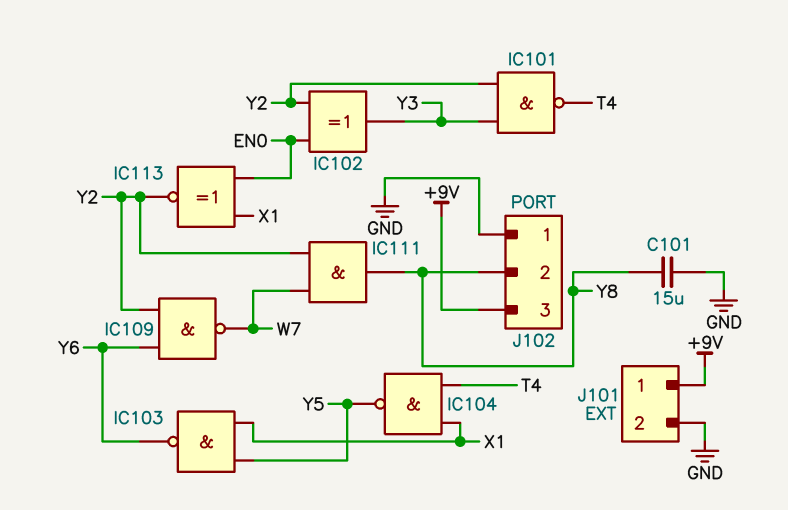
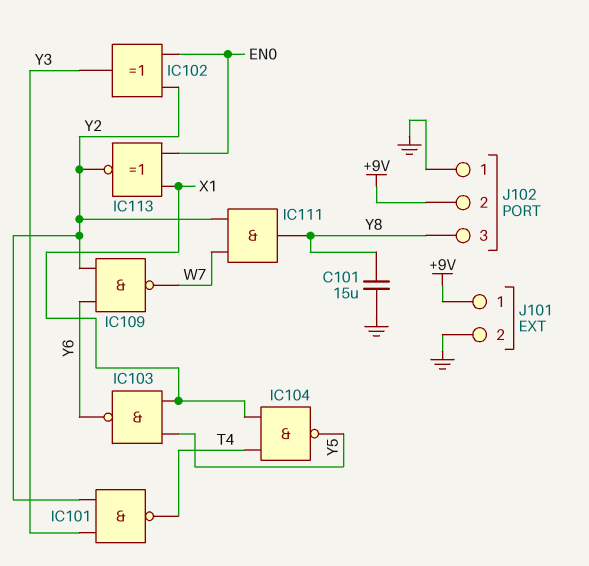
J102 pin 2: Y8 -> +9V
J102 pin 3: +9V -> Y8

